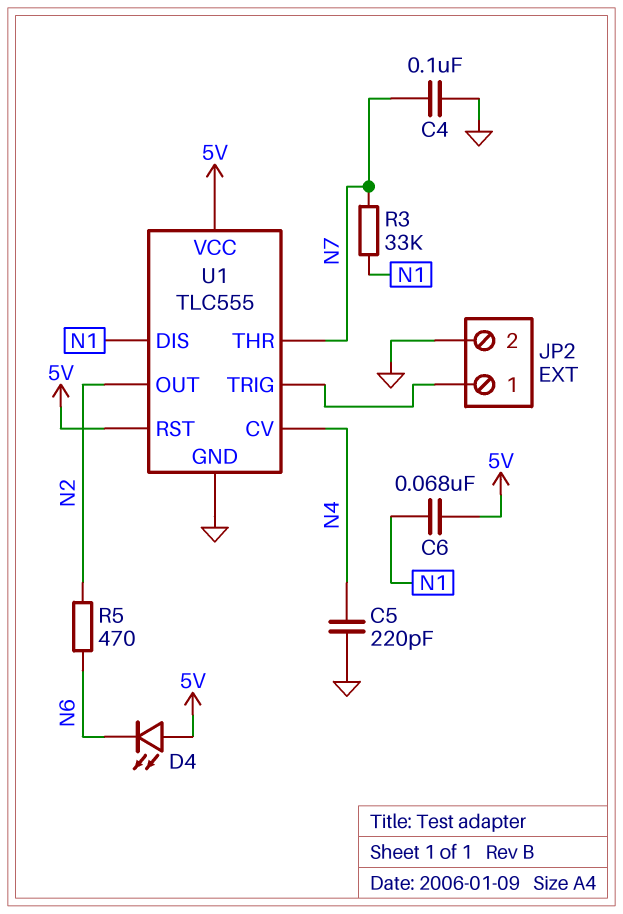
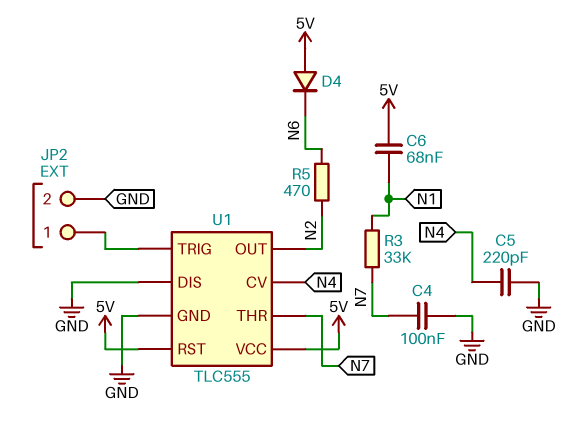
D4: LED (A 5V, K N6) -> diode (A 5V, K N6)
U1 pin DIS: N1 -> GND

